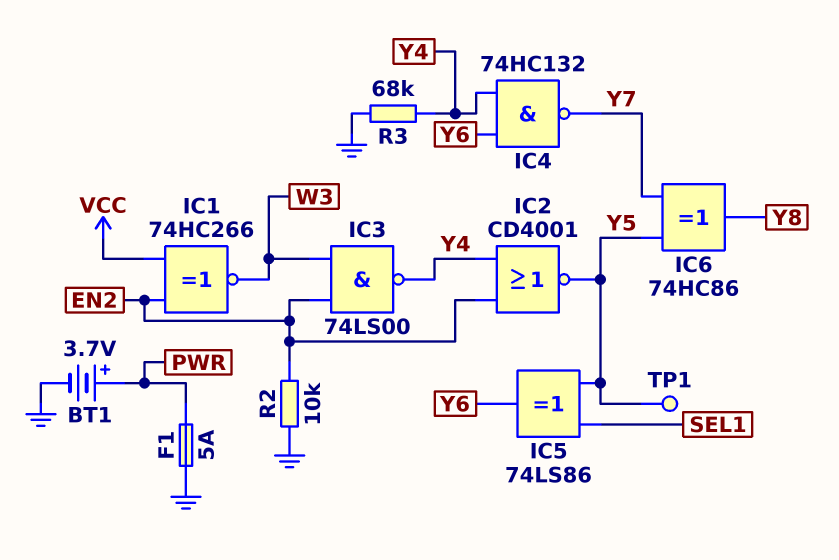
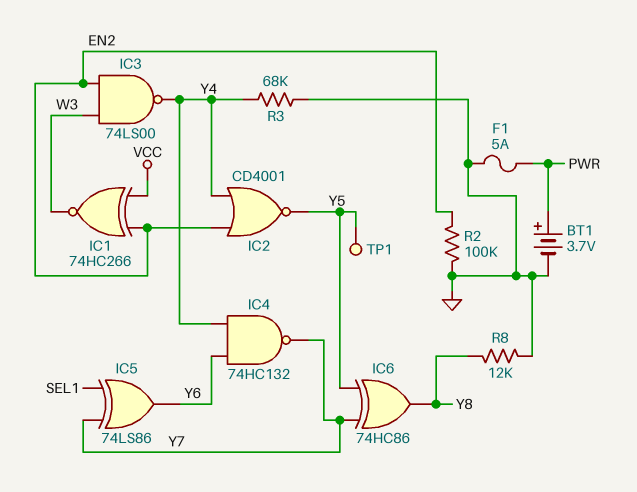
IC5: XOR 74LS86 (in SEL1, in Y5, out Y6) -> XOR 74LS86 (in SEL1, in Y7, out Y6)
R2: 10k (EN2, GND) -> 100k (EN2, GND)
R8: none -> 12k (GND, Y8)

